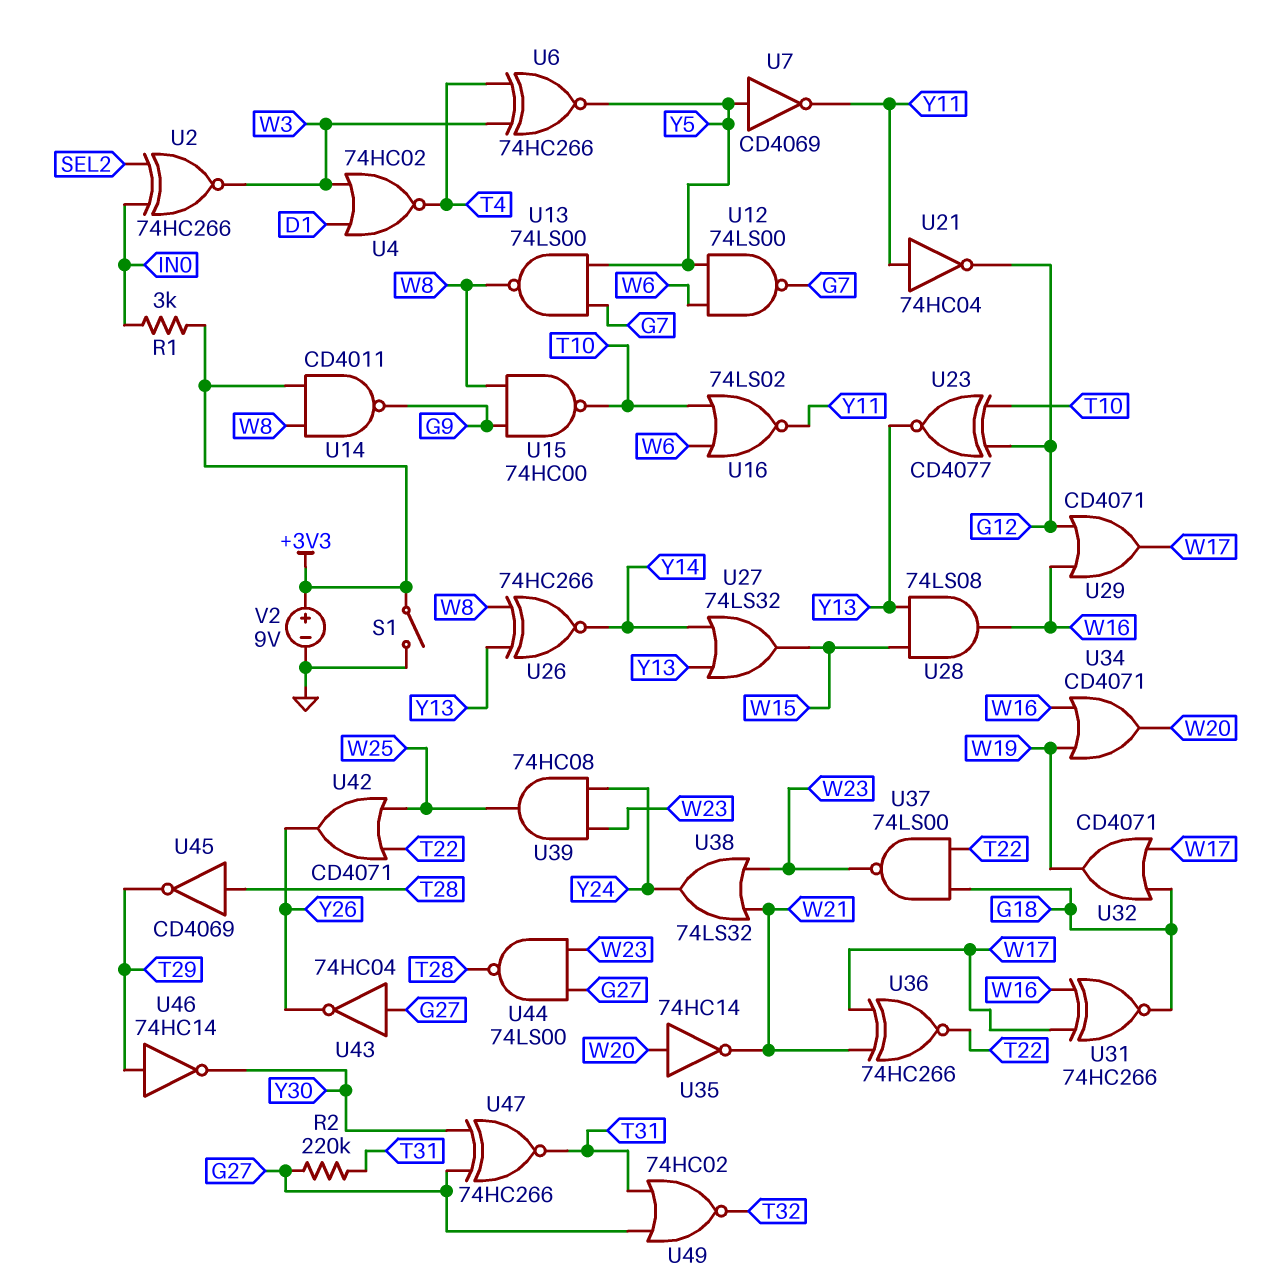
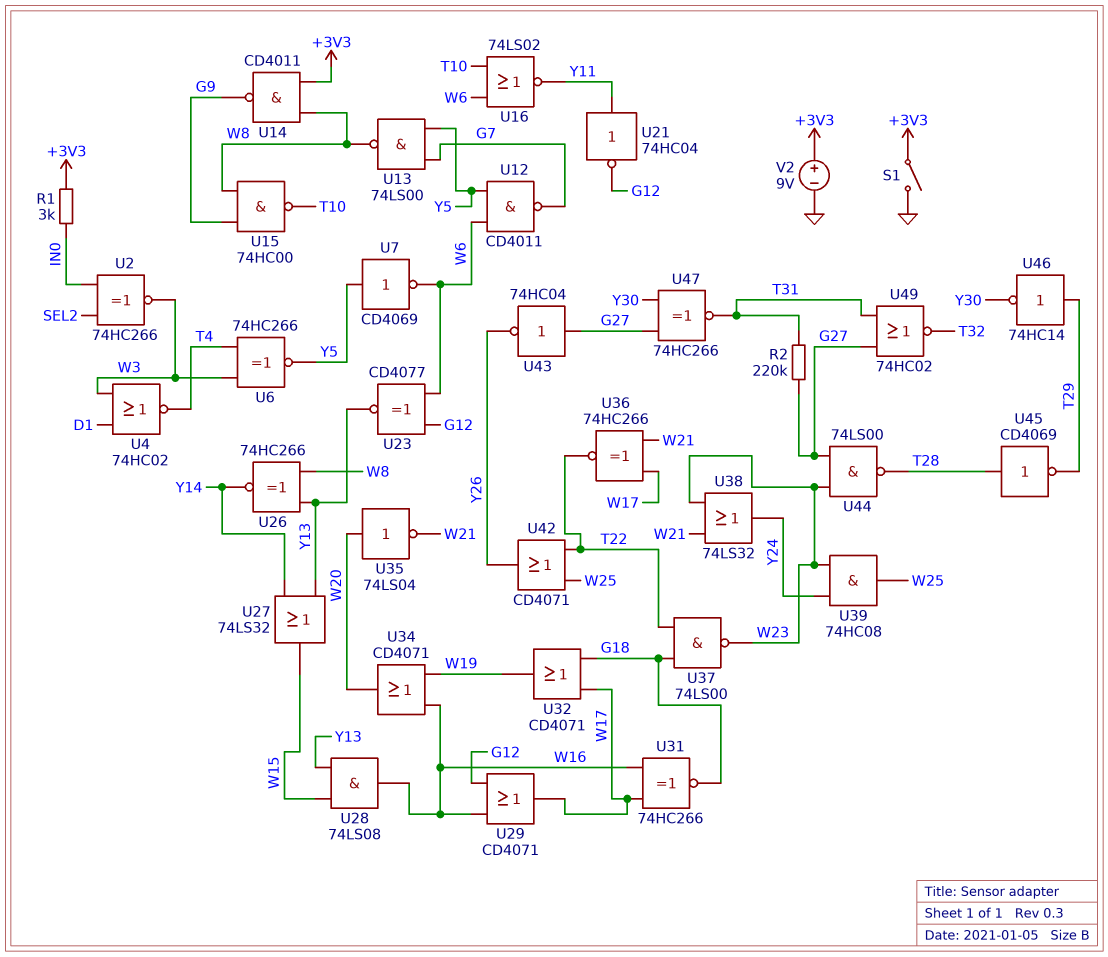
U7: NOT CD4069 (in Y5, out Y11) -> NOT CD4069 (in Y5, out W6)
U12: NAND 74LS00 (in W6, in Y5, out G7) -> NAND CD4011 (in W6, in Y5, out G7)
U23: XNOR CD4077 (in G12, in T10, out Y13) -> XNOR CD4077 (in G12, in W6, out Y13)
U35: NOT 74HC14 (in W20, out W21) -> NOT 74LS04 (in W20, out W21)

